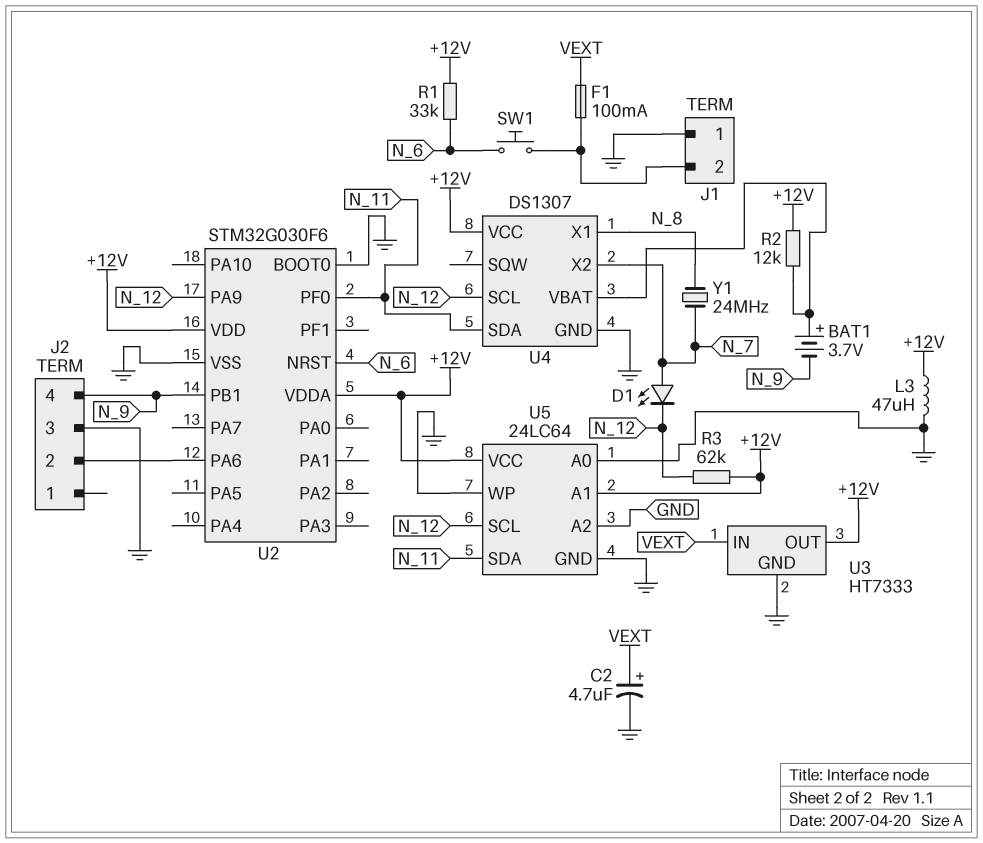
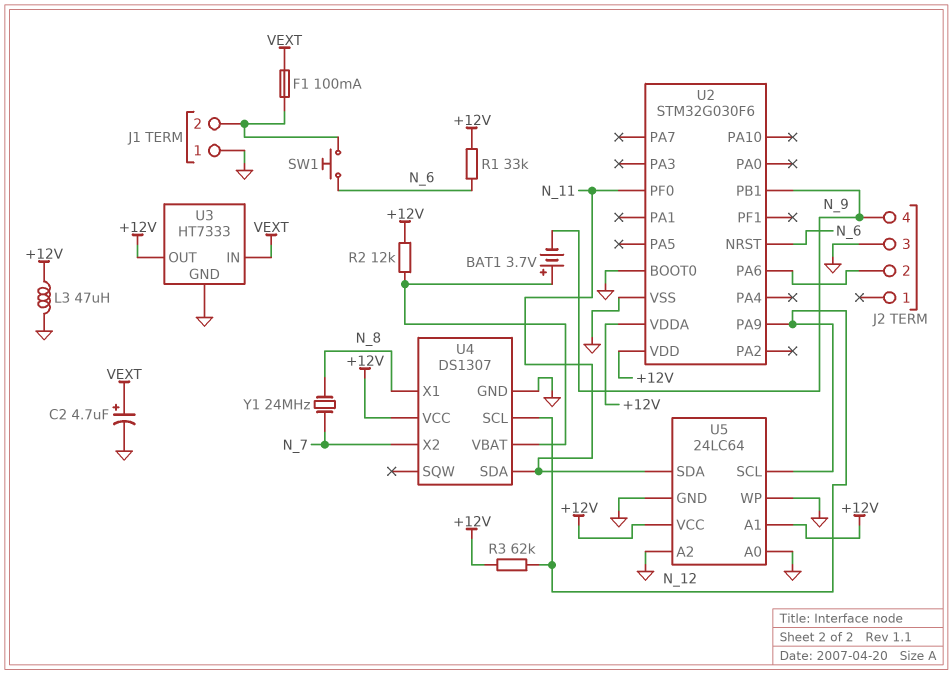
D1: LED (A N_7, K N_12) -> none

